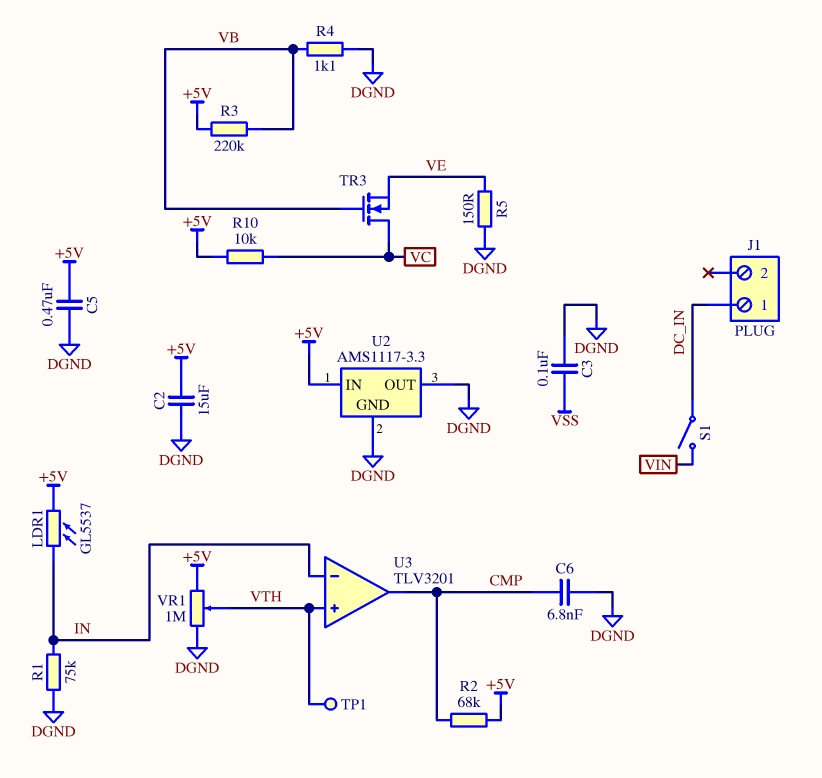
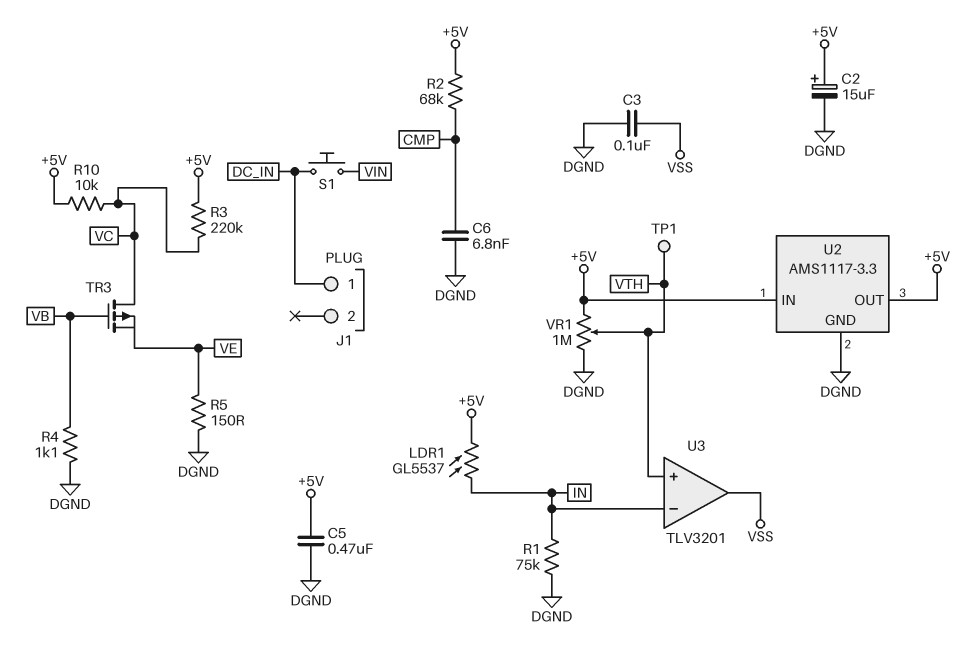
C2: 15uF (+5V, DGND) -> 15uF (plus +5V, minus DGND)
R3: 220k (+5V, VB) -> 220k (+5V, VC)
S1: switch (DC_IN, VIN) -> button (DC_IN, VIN)
TR3: NMOS (G VB, D VC, S VE) -> PMOS (G VB, D VC, S VE)
U2 pin OUT: DGND -> +5V
U3 pin out: CMP -> VSS

